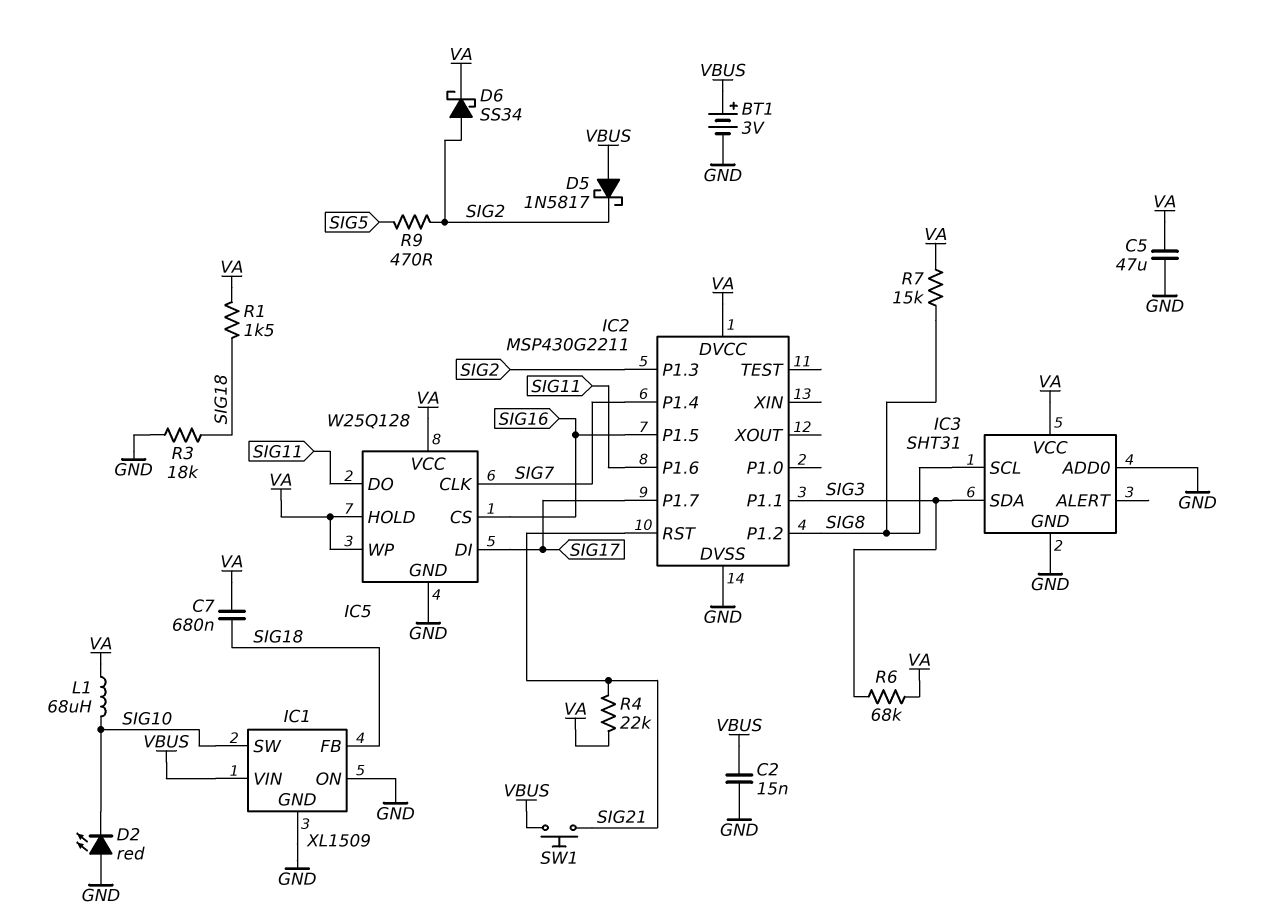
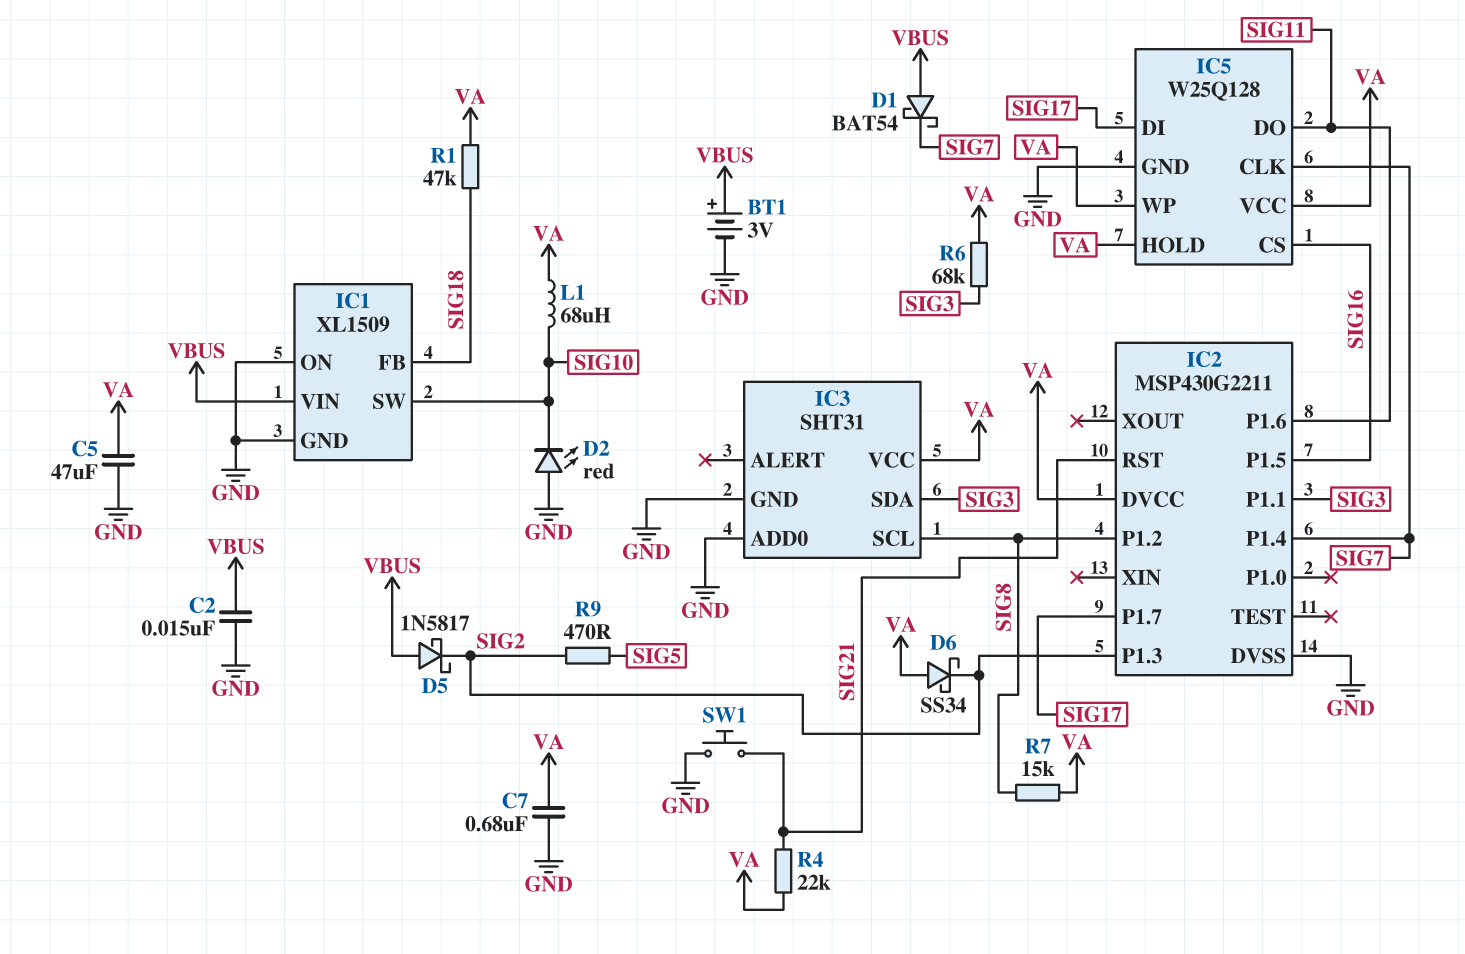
C7: 680nF (SIG18, VA) -> 680nF (GND, VA)
D1: none -> schottky BAT54 (A VBUS, K SIG7)
D6: schottky SS34 (A SIG2, K VA) -> schottky SS34 (A VA, K SIG2)
R1: 1.5k (SIG18, VA) -> 47k (SIG18, VA)
R3: 18k (GND, SIG18) -> none
SW1: button (SIG21, VBUS) -> button (GND, SIG21)

